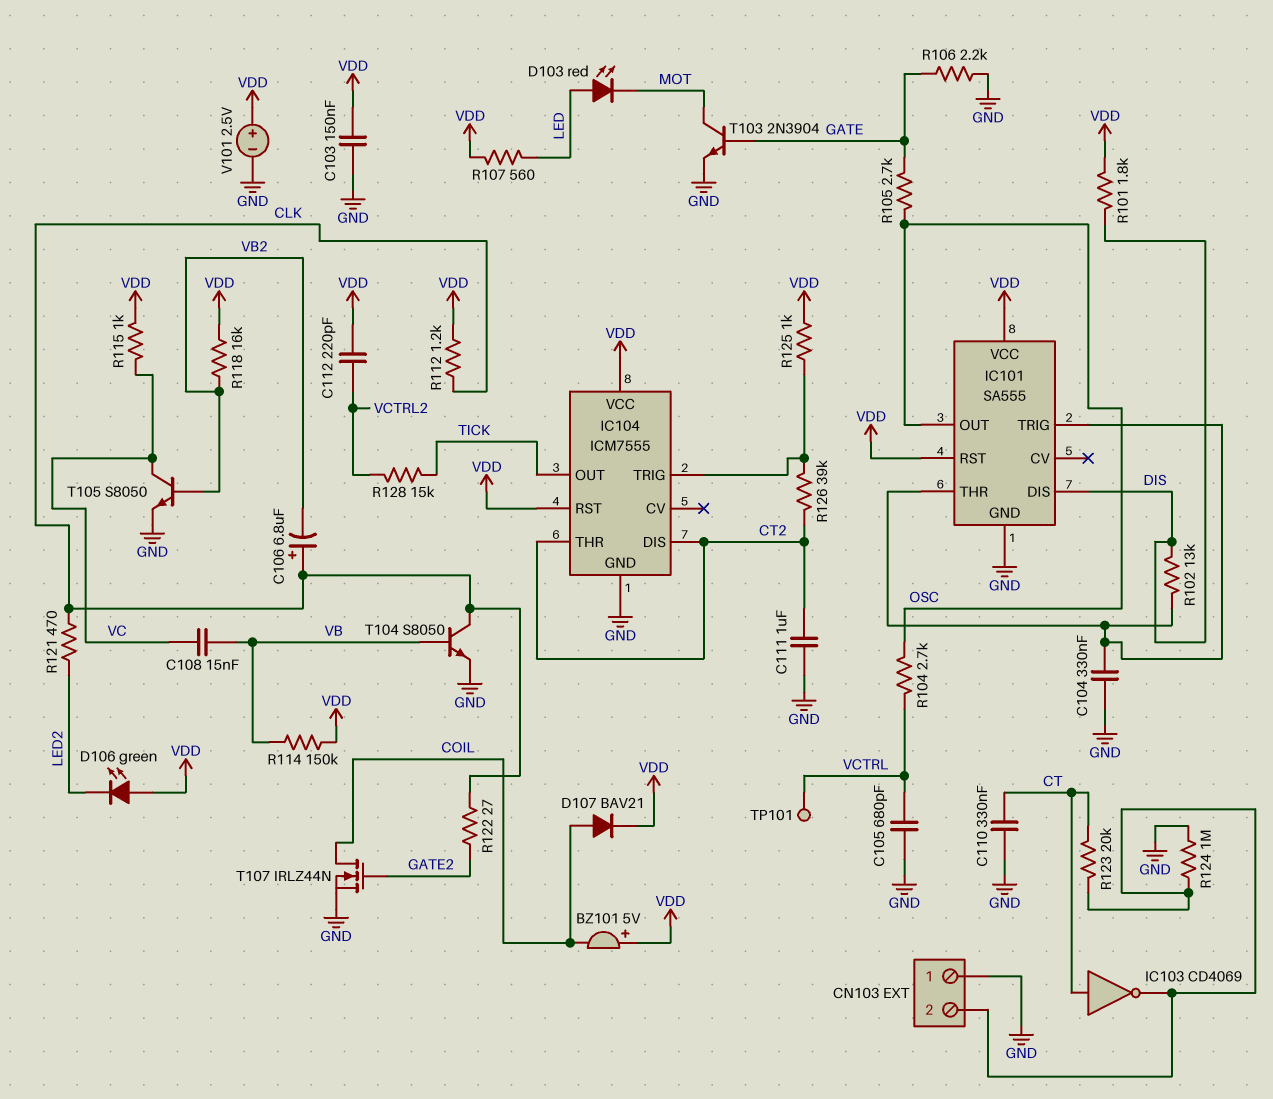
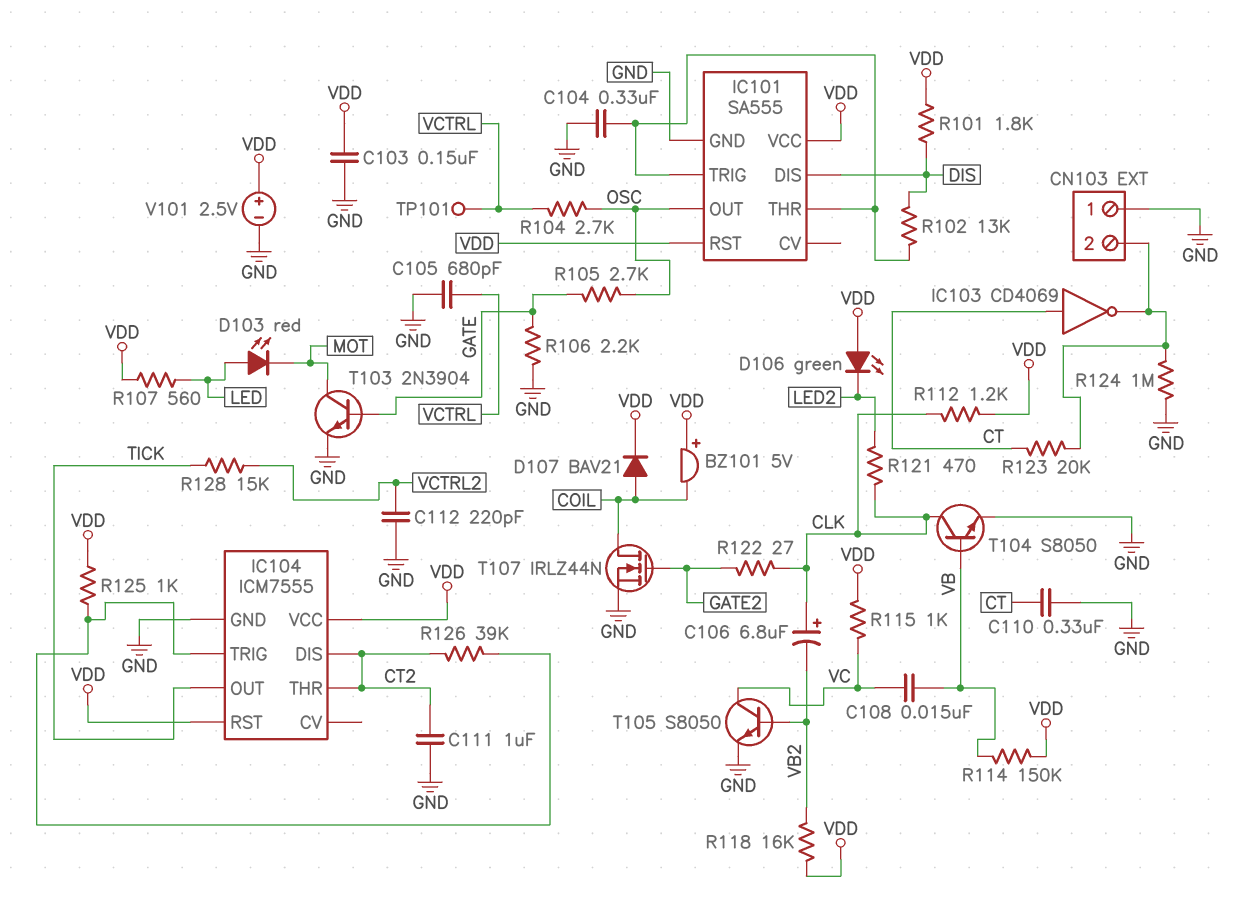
C112: 220pF (VCTRL2, VDD) -> 220pF (GND, VCTRL2)

